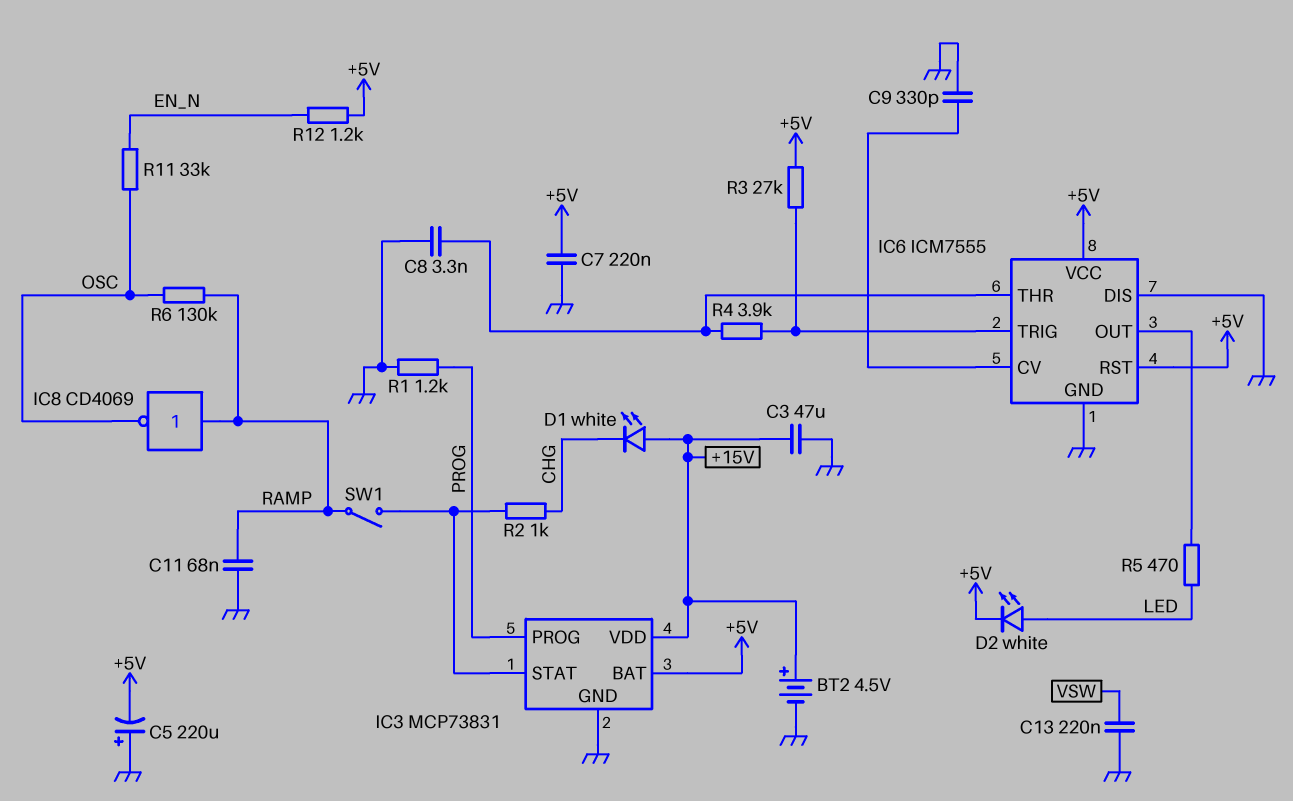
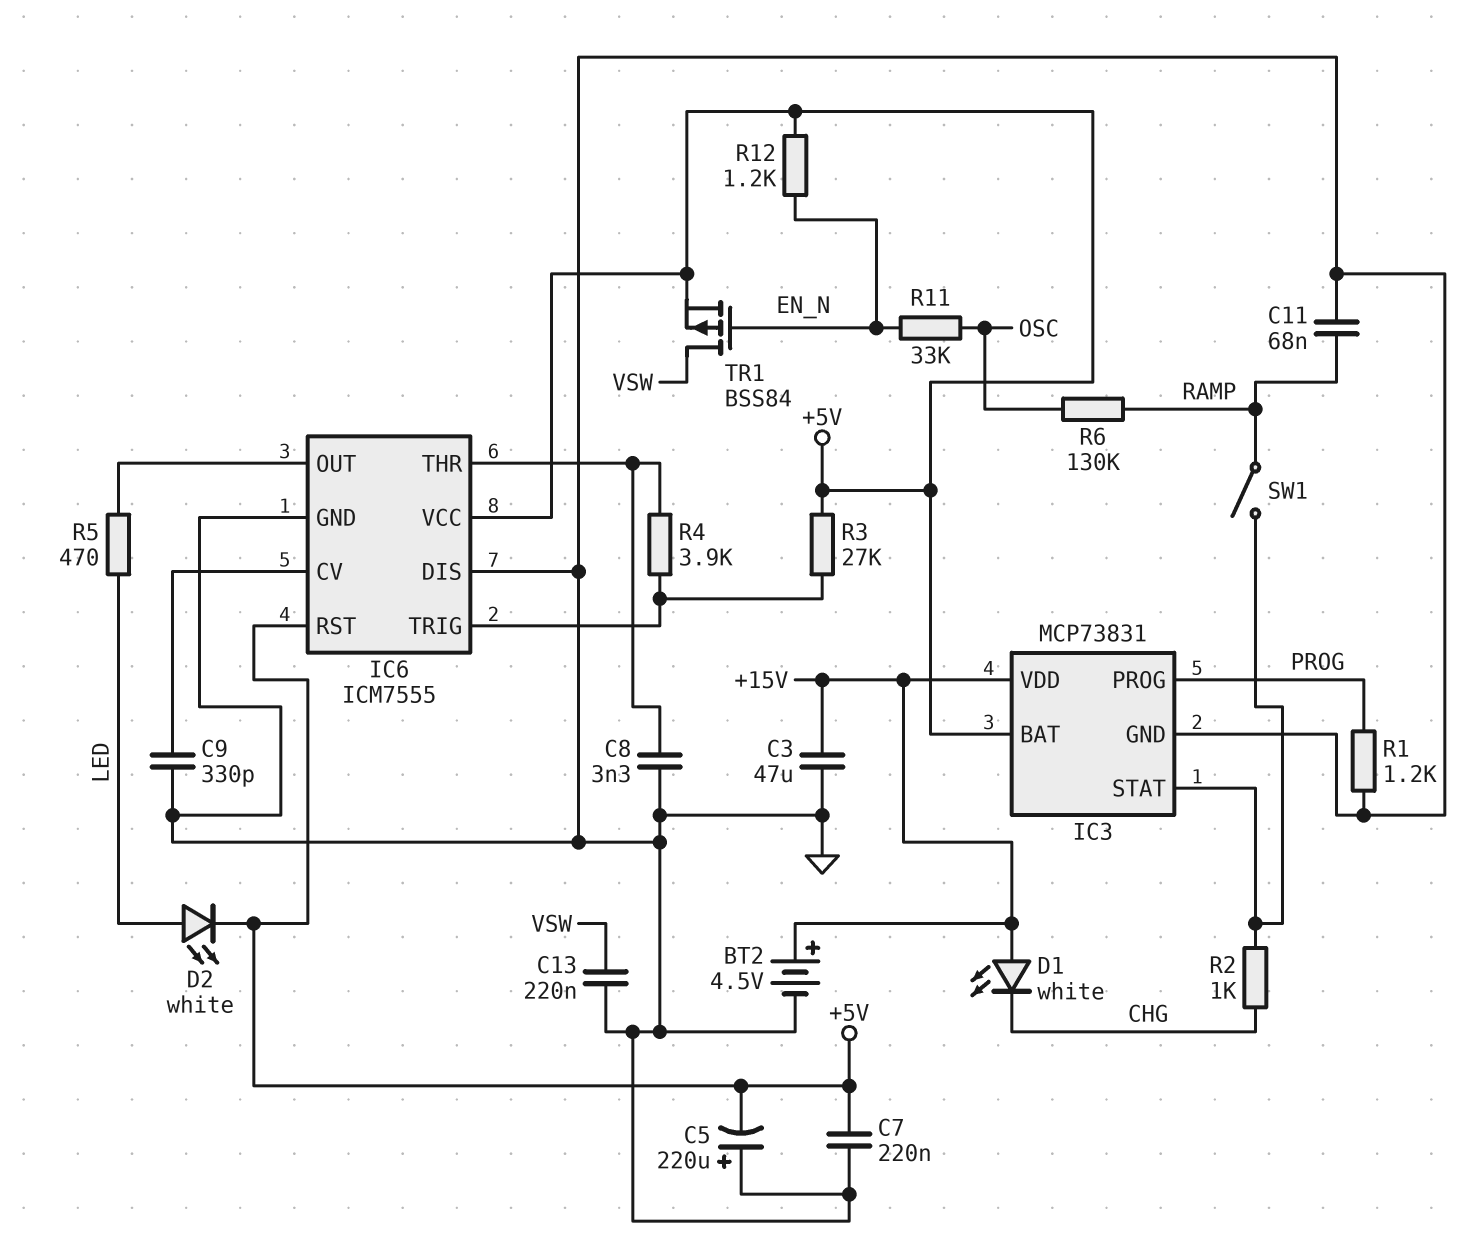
IC8: NOT CD4069 (in RAMP, out OSC) -> none
TR1: none -> PMOS BSS84 (G EN_N, D VSW, S +5V)

